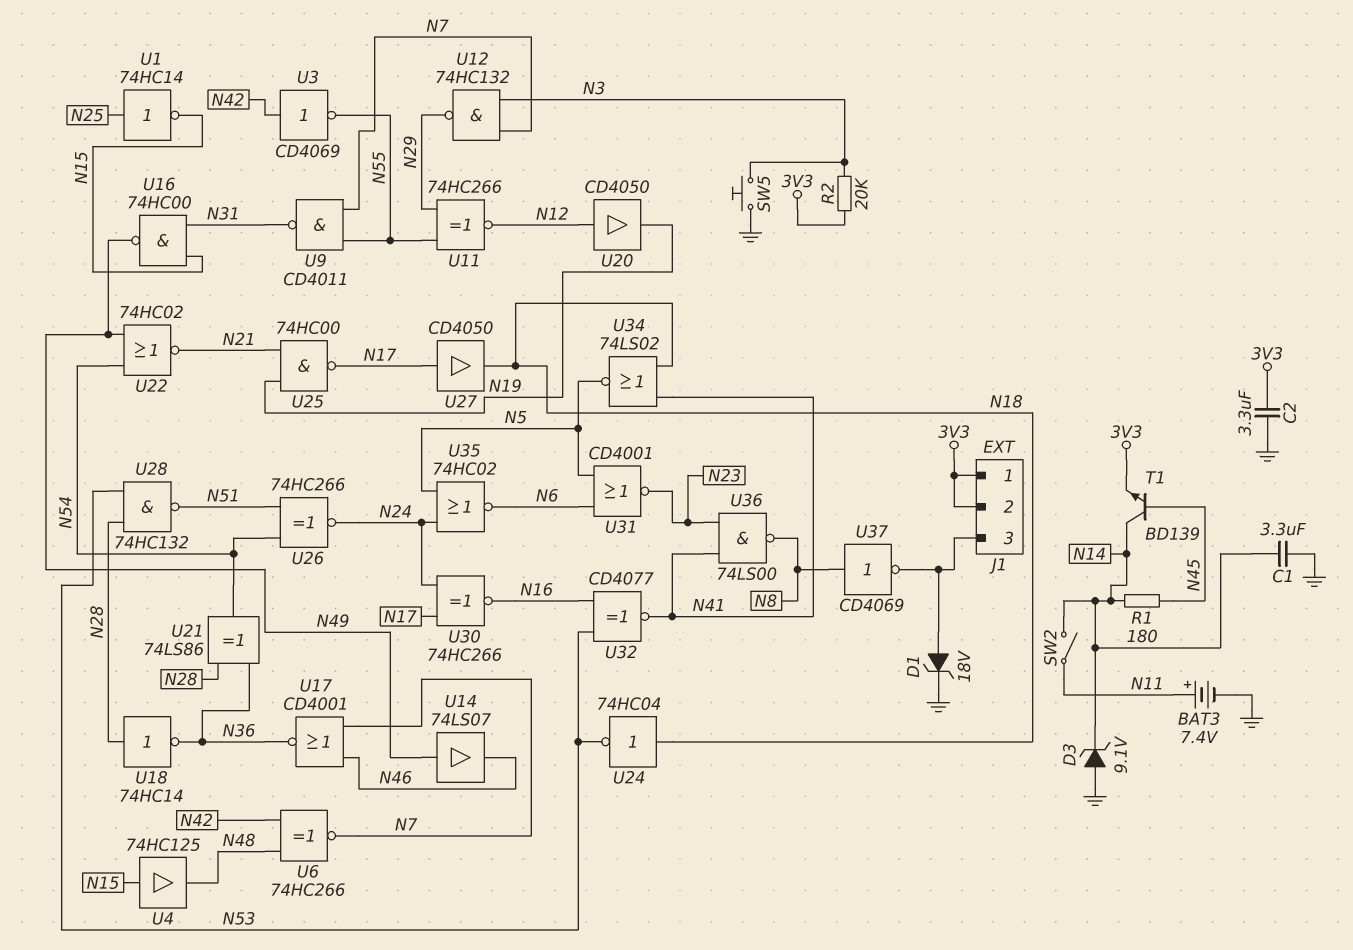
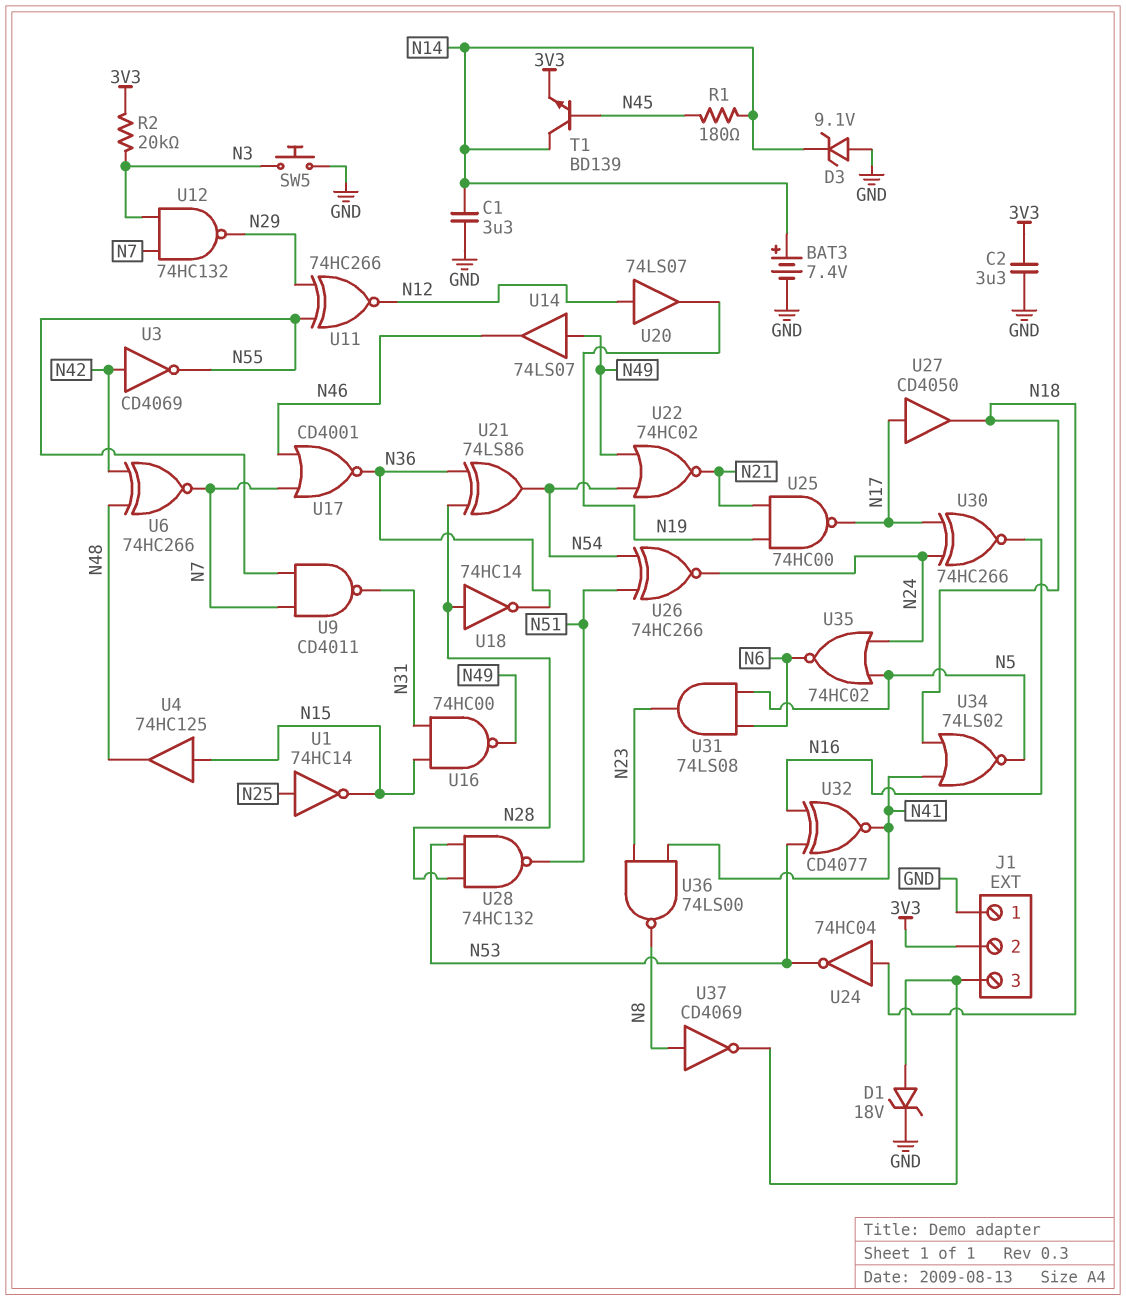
BAT3: 7.4V (plus N11, minus GND) -> 7.4V (plus N14, minus GND)
J1 pin 1: 3V3 -> GND
SW2: switch (N11, N14) -> none
U20: buffer CD4050 (in N12, out N19) -> buffer 74LS07 (in N12, out N19)
U31: NOR CD4001 (in N5, in N6, out N23) -> AND 74LS08 (in N5, in N6, out N23)

